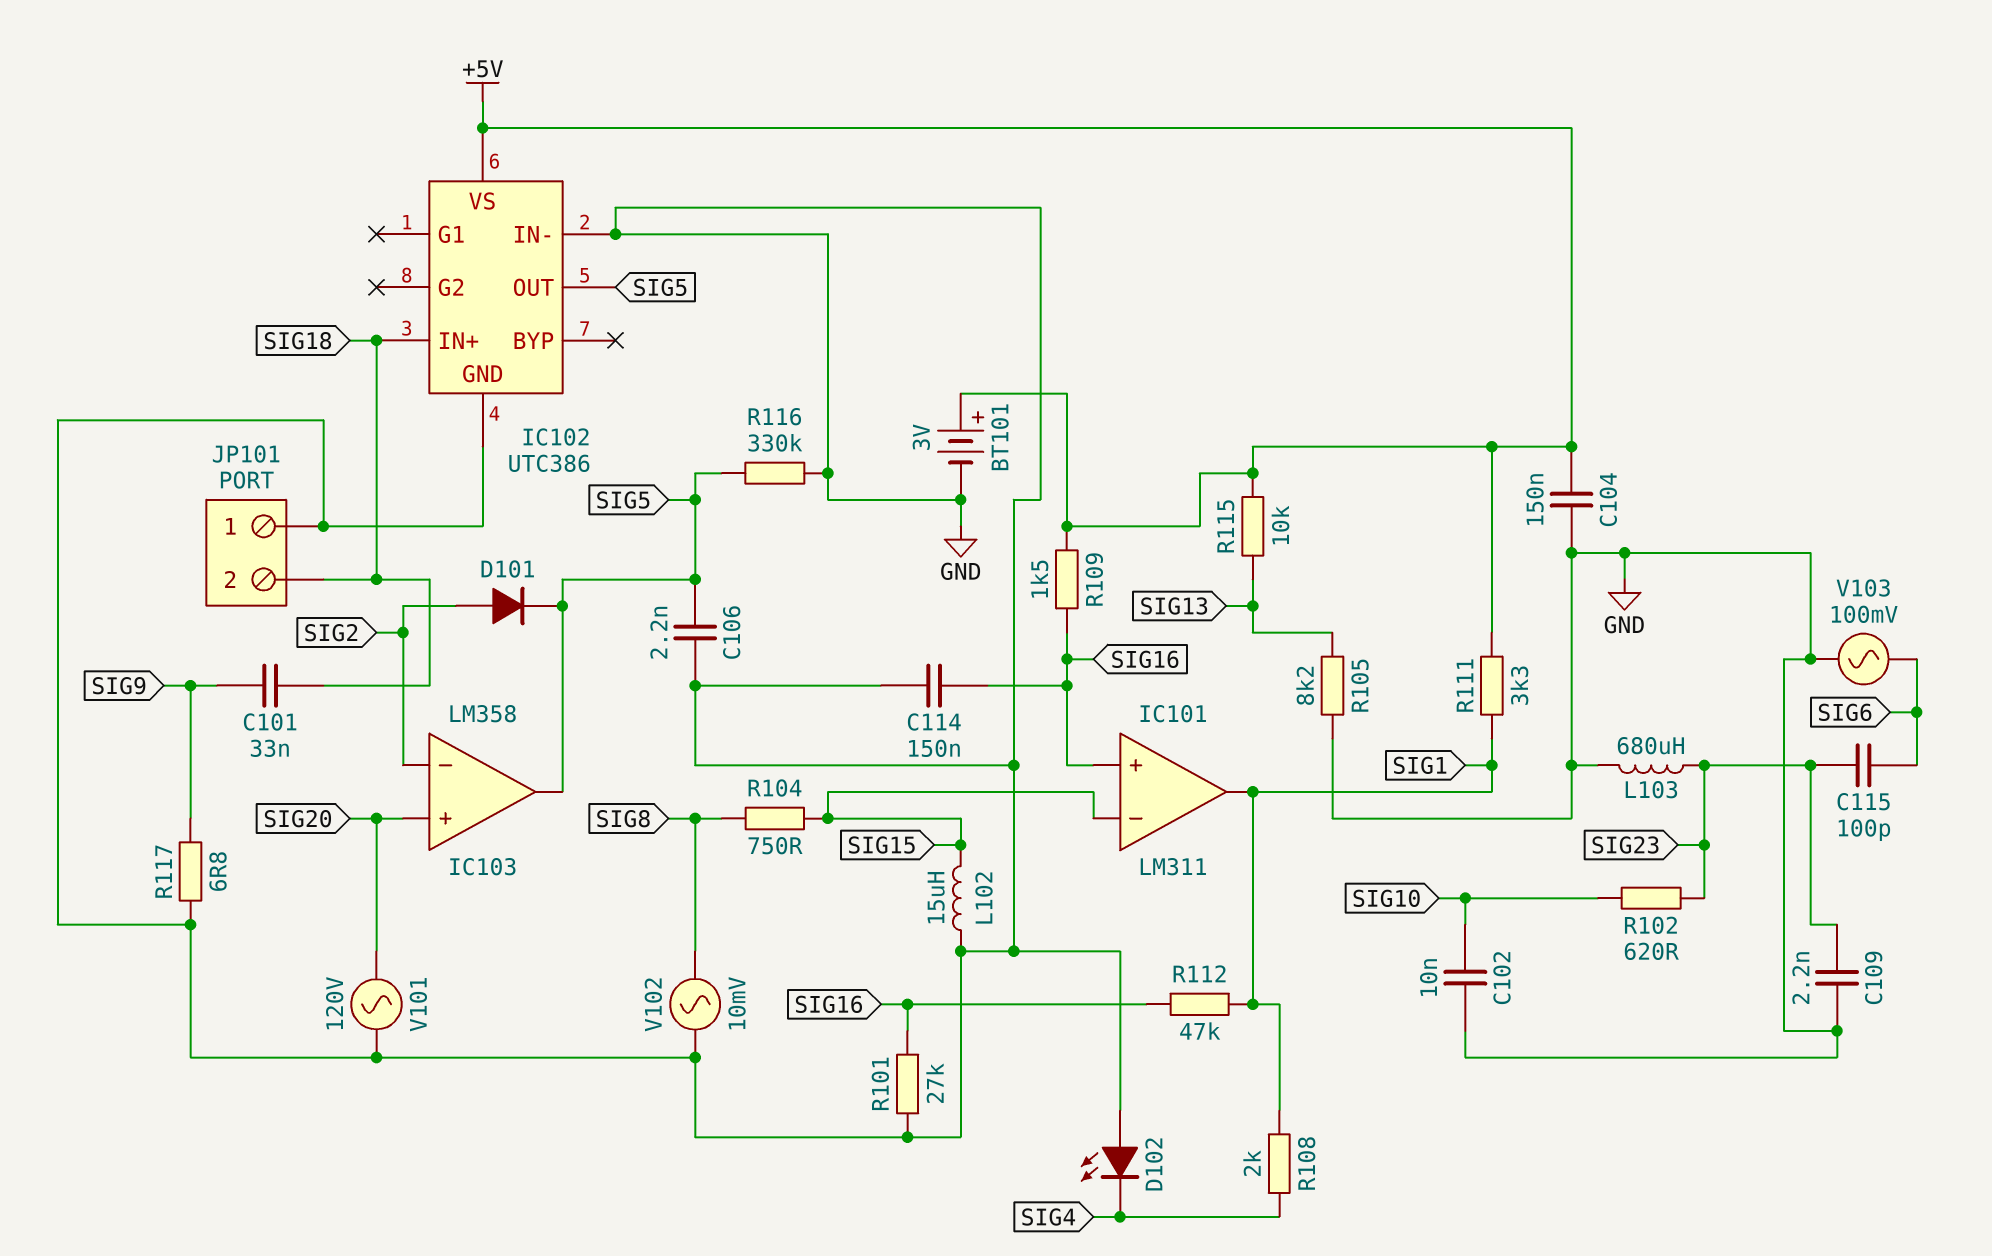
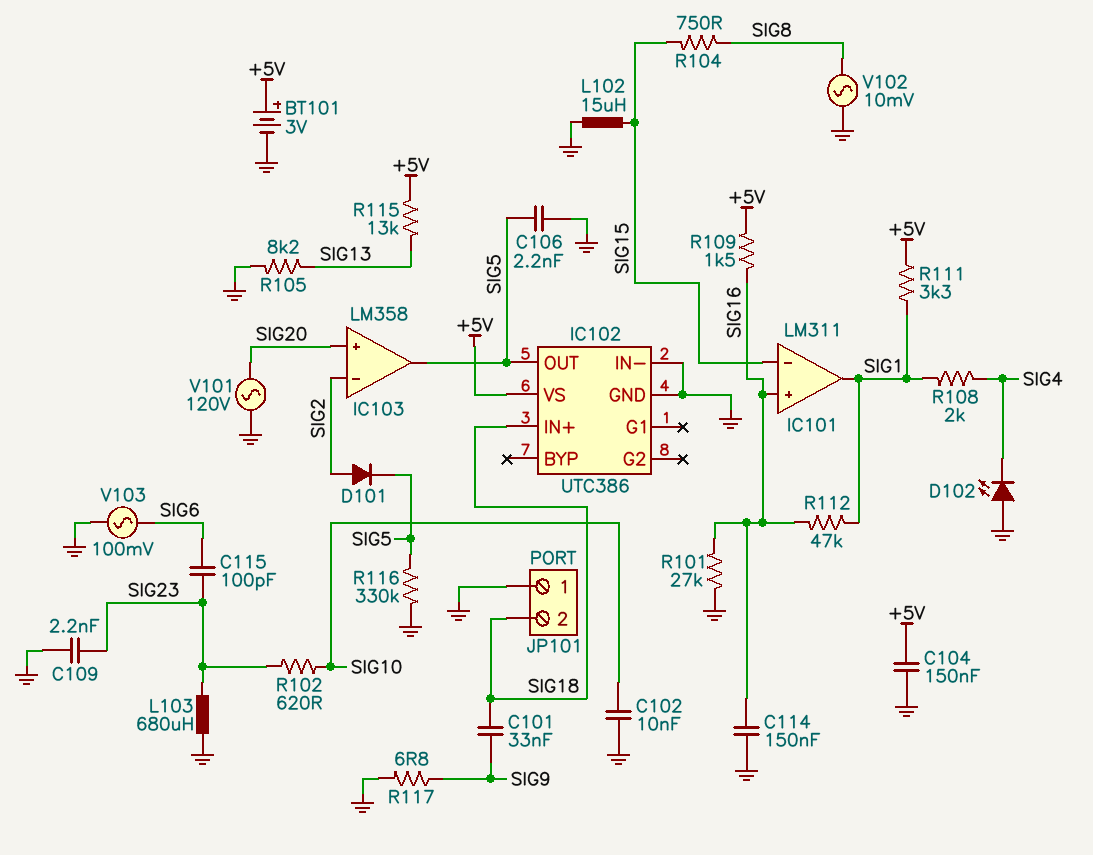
R115: 10k (+5V, SIG13) -> 13k (+5V, SIG13)

